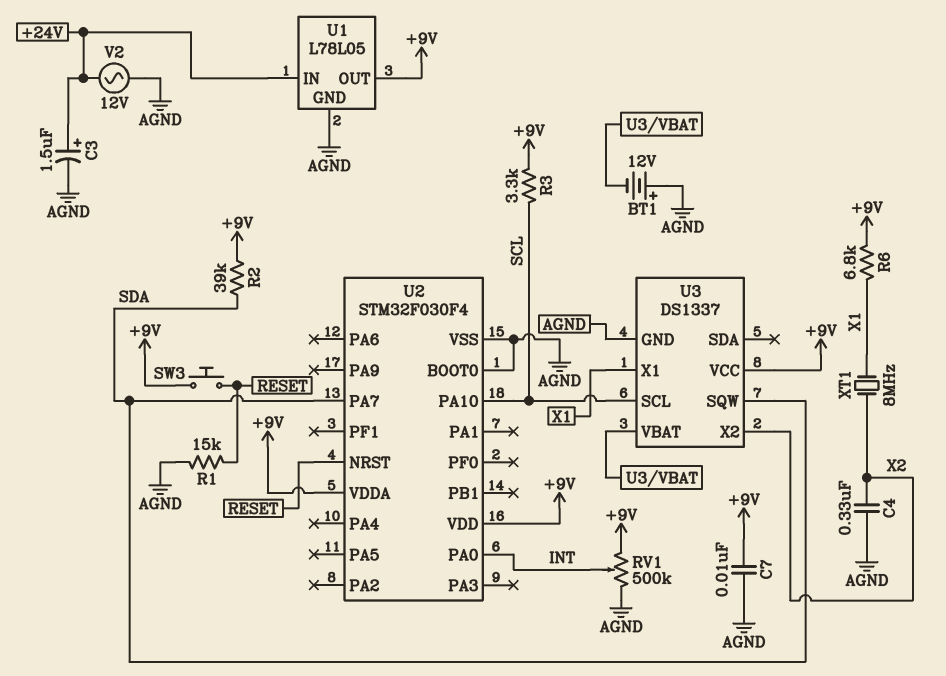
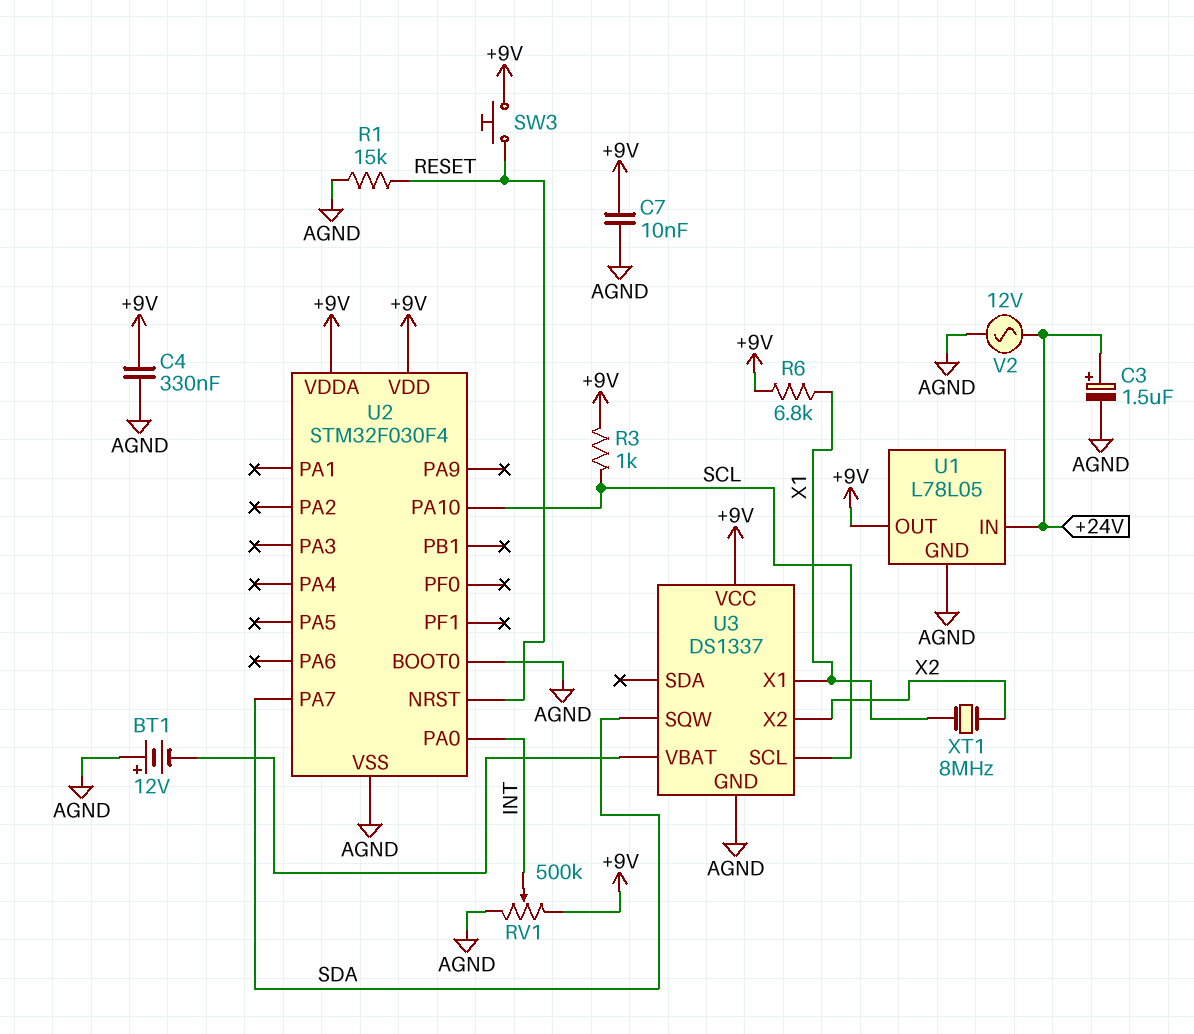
C4: 330nF (AGND, X2) -> 330nF (+9V, AGND)
R2: 39k (+9V, SDA) -> none
R3: 3.3k (+9V, SCL) -> 1k (+9V, SCL)

